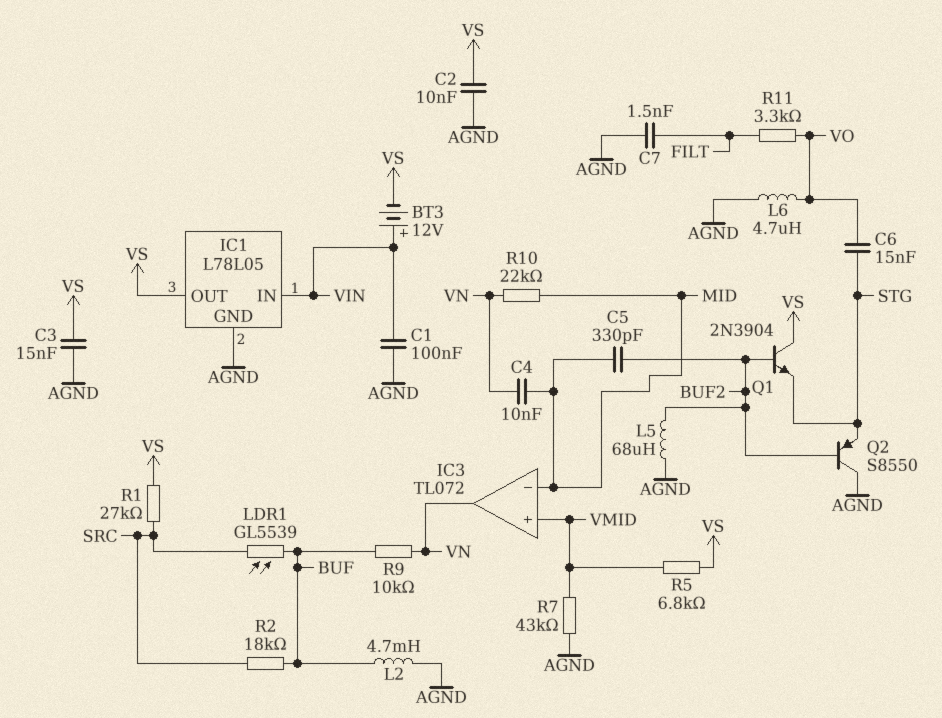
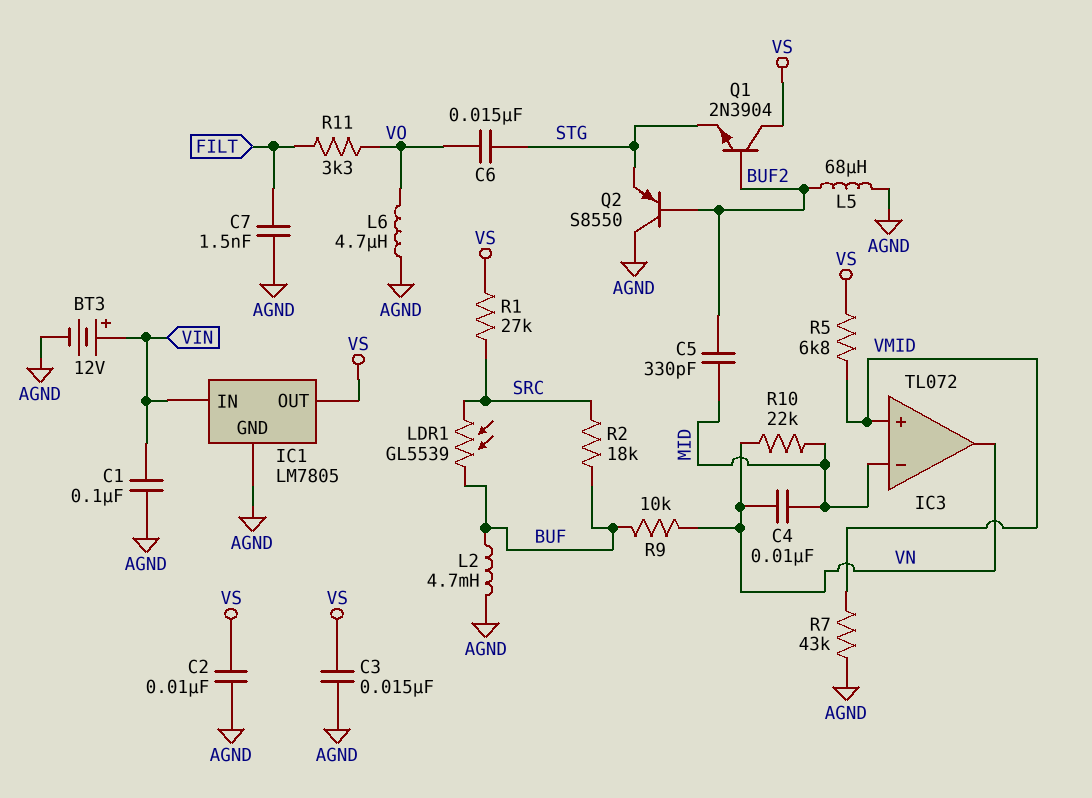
BT3: 12V (plus VIN, minus VS) -> 12V (plus VIN, minus AGND)
IC1: L78L05 -> LM7805

